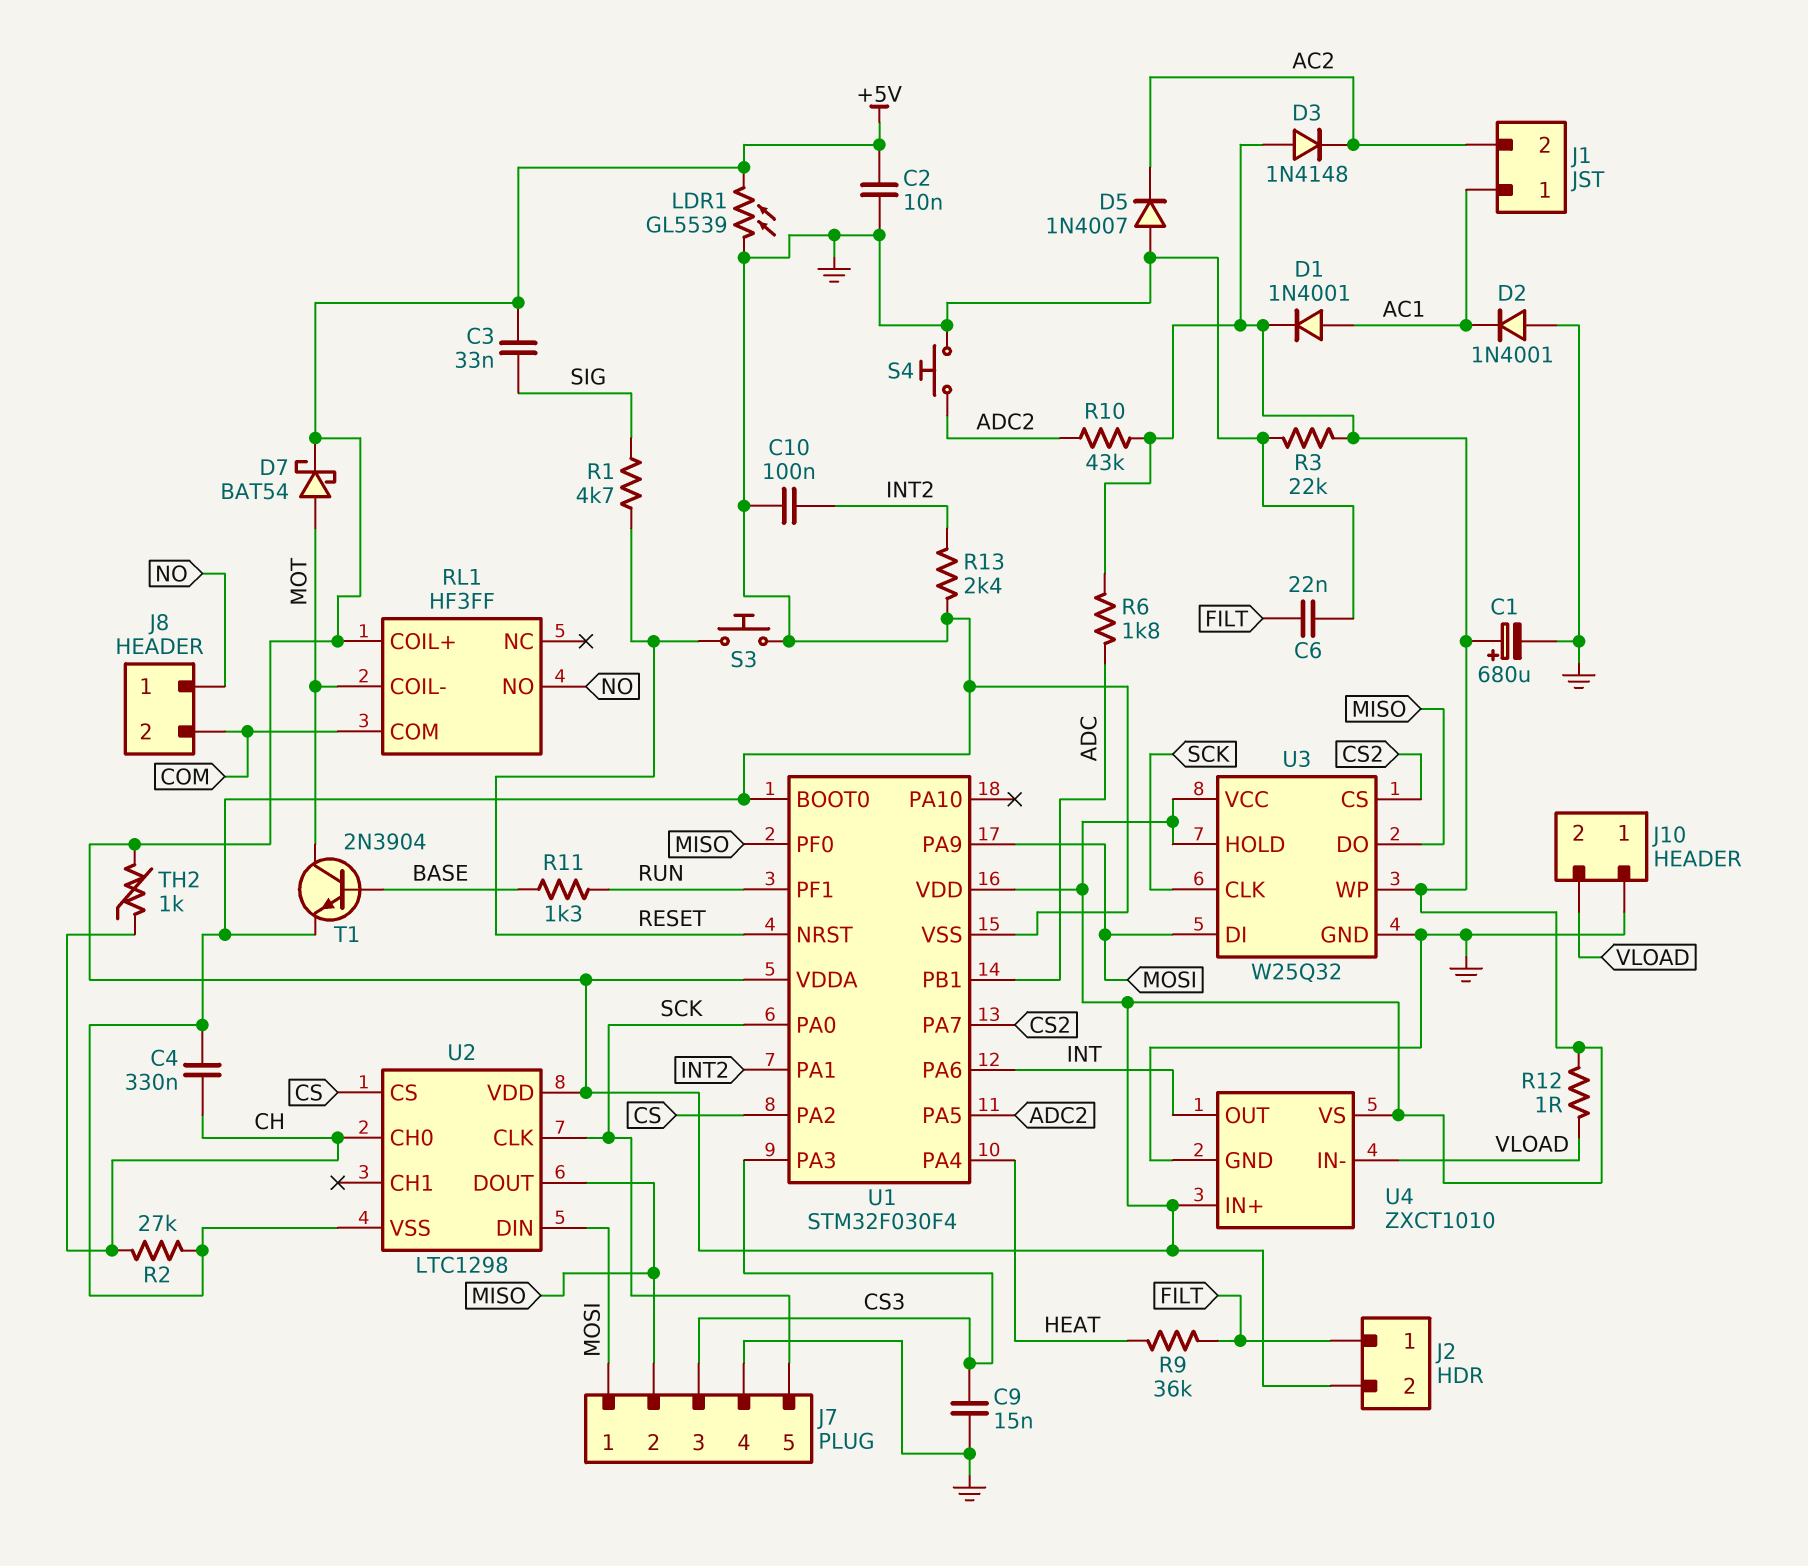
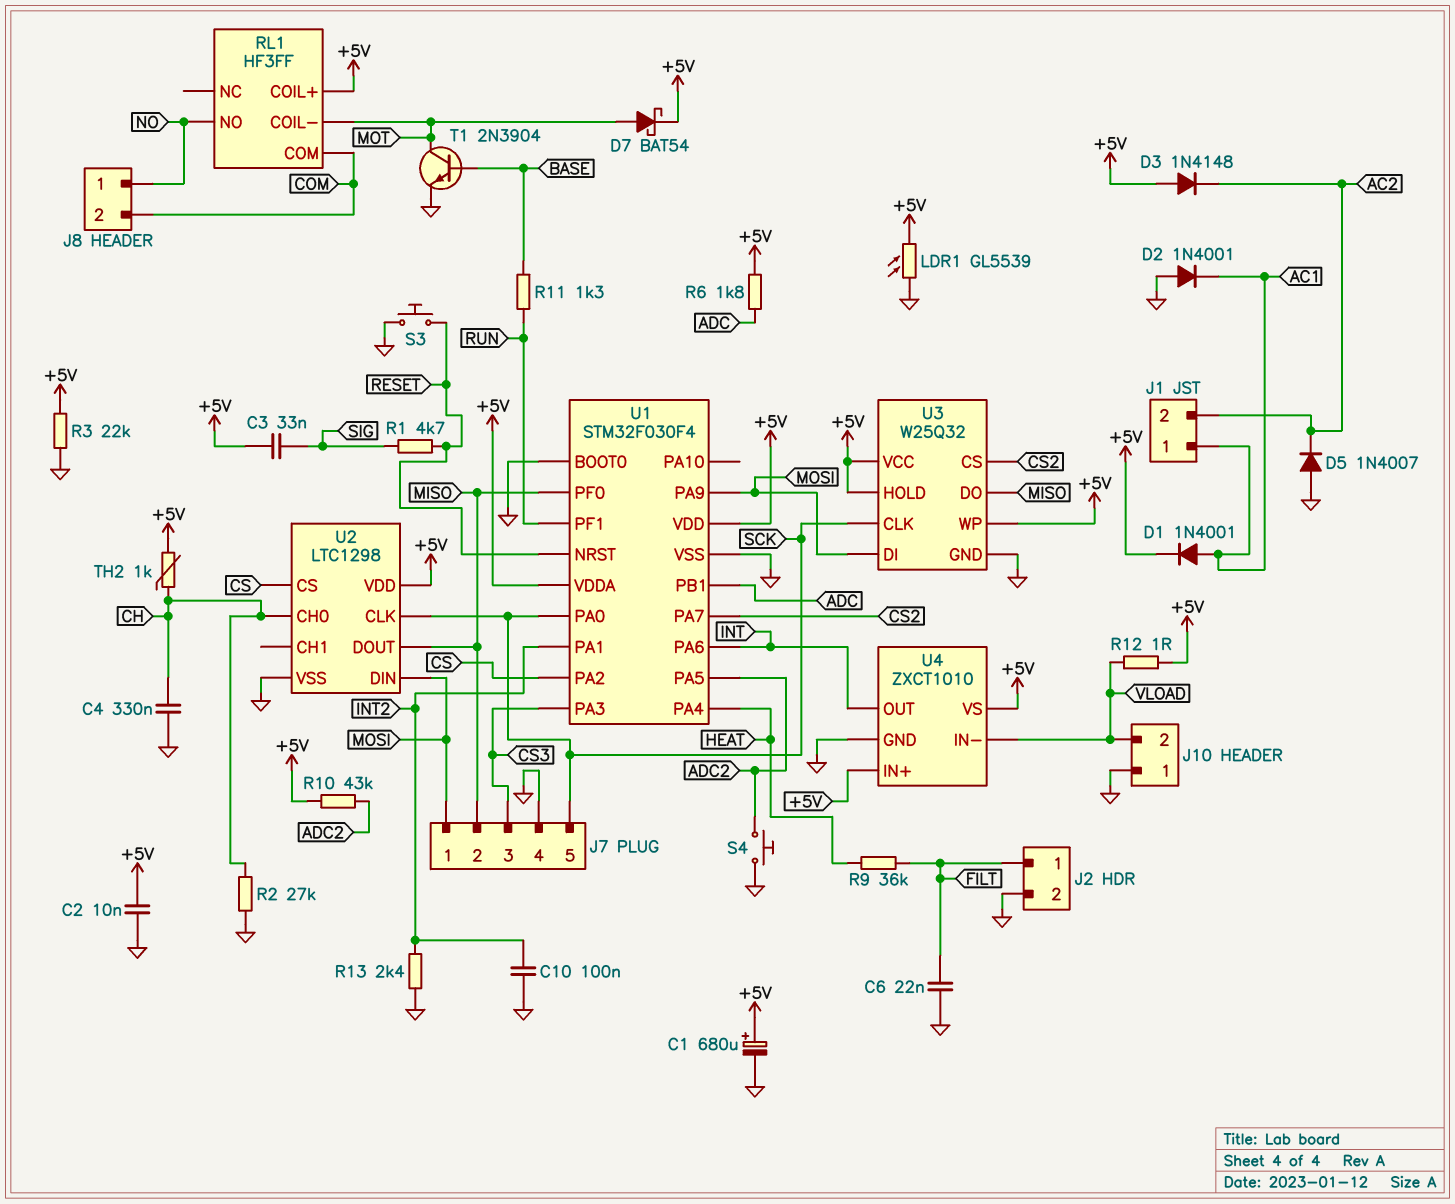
C9: 15nF (CS3, GND) -> none
J2 pin 2: +5V -> GND

